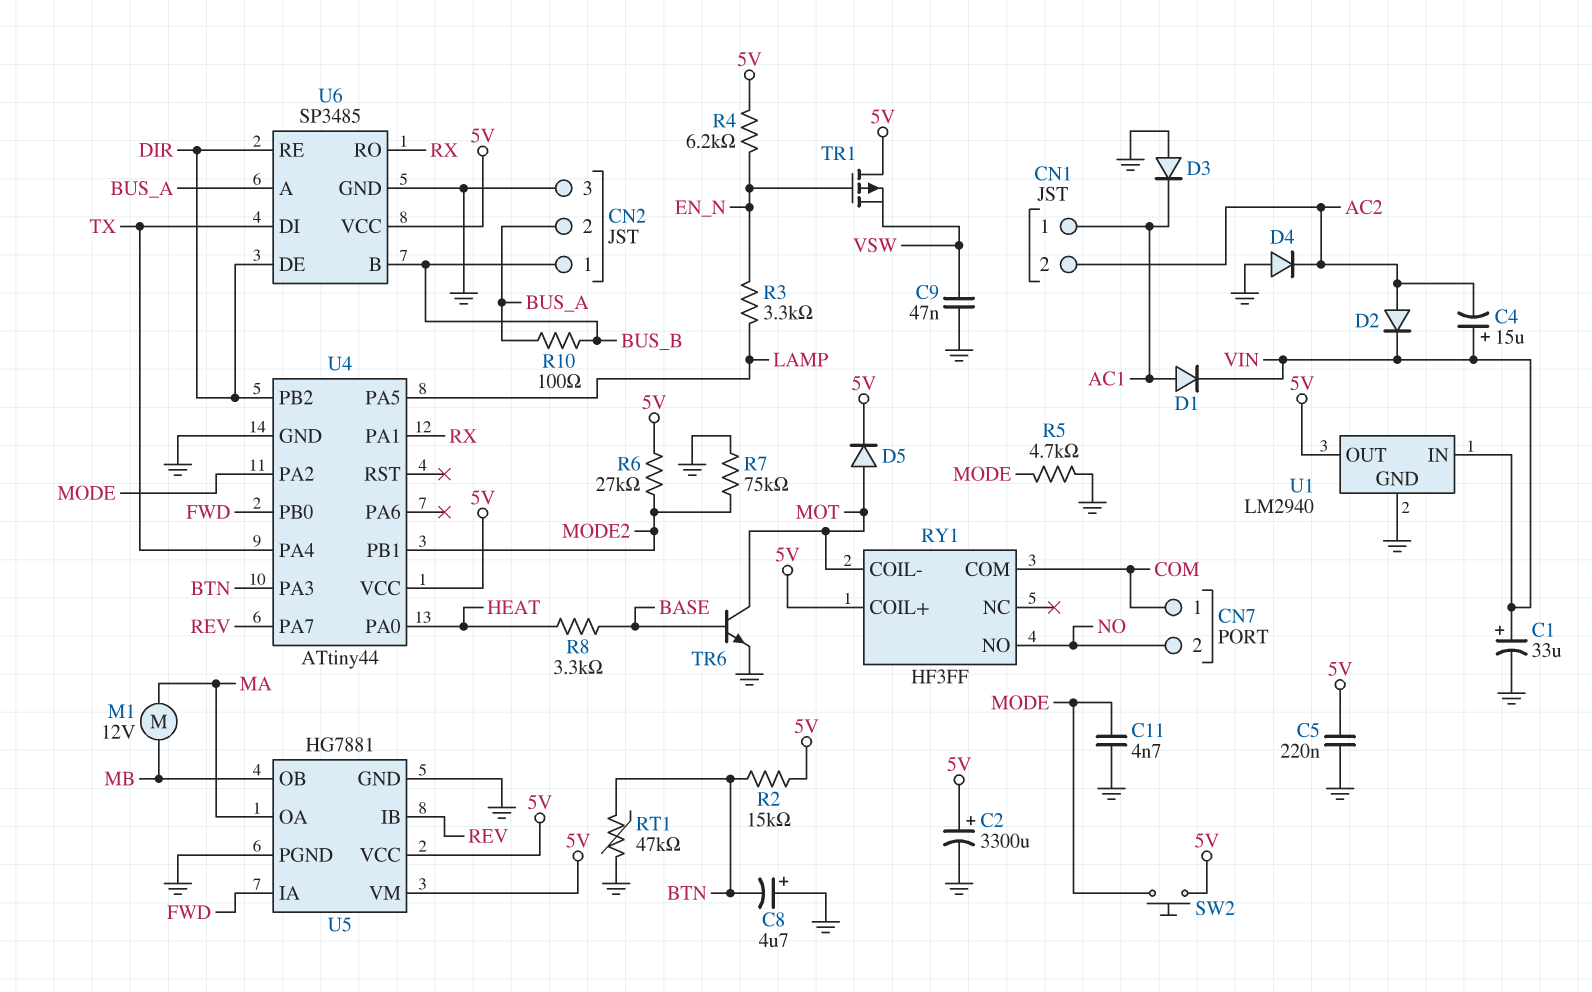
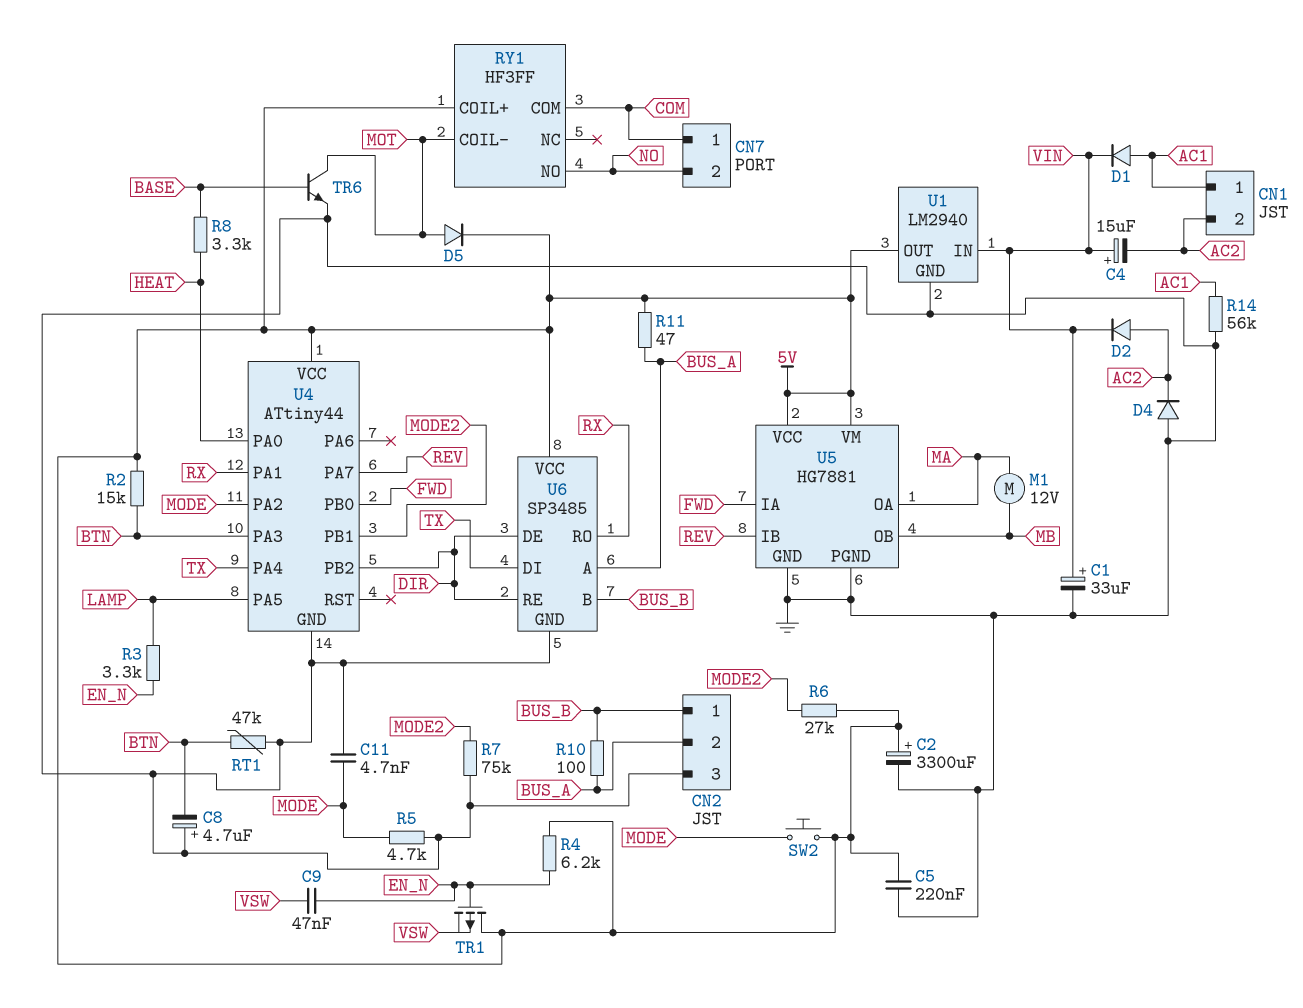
C9: 47nF (GND, VSW) -> 47nF (EN_N, VSW)
D3: diode (A GND, K AC1) -> none
R11: none -> 47 (5V, BUS_A)
R14: none -> 56k (AC1, GND)

